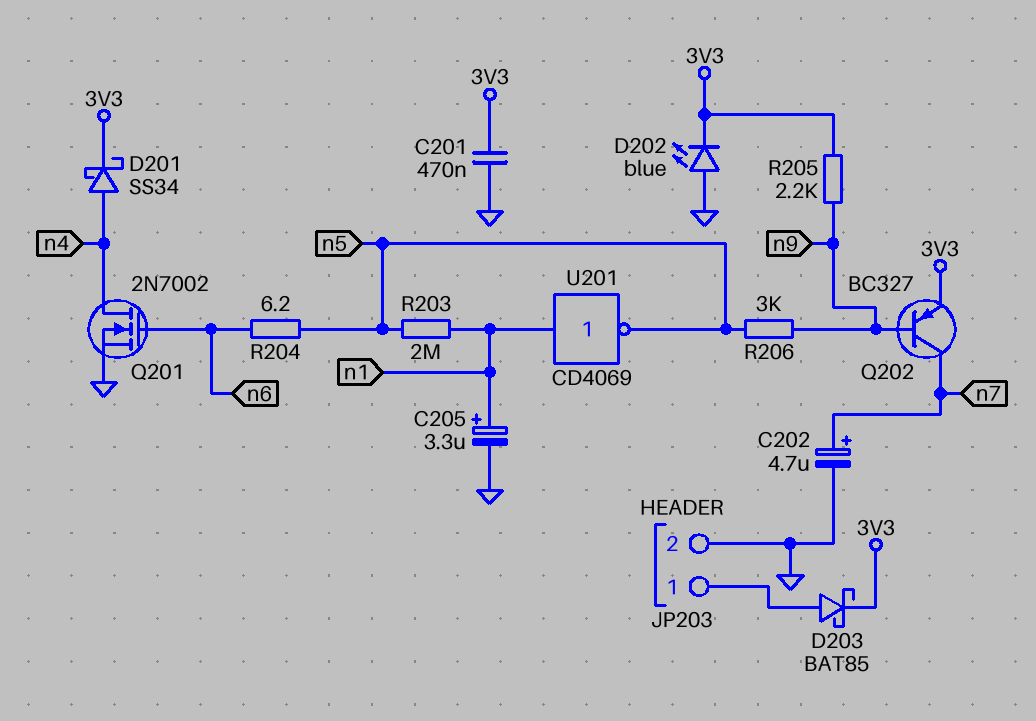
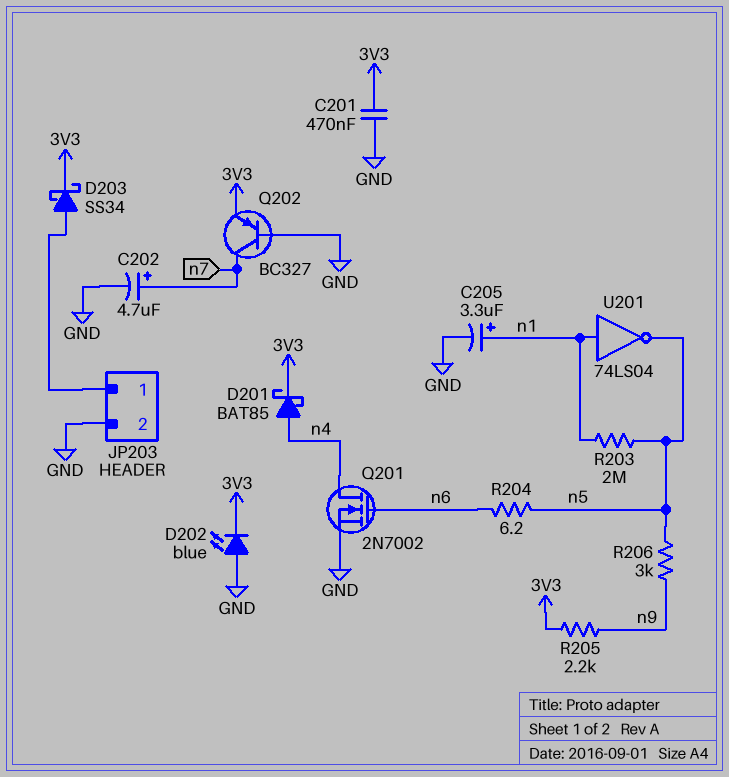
D201: schottky SS34 (A n4, K 3V3) -> schottky BAT85 (A n4, K 3V3)
D203: schottky BAT85 (A JP203/1, K 3V3) -> schottky SS34 (A JP203/1, K 3V3)
Q202: PNP BC327 (B n9, C n7, E 3V3) -> PNP BC327 (B GND, C n7, E 3V3)
U201: NOT CD4069 (in n1, out n5) -> NOT 74LS04 (in n1, out n5)

